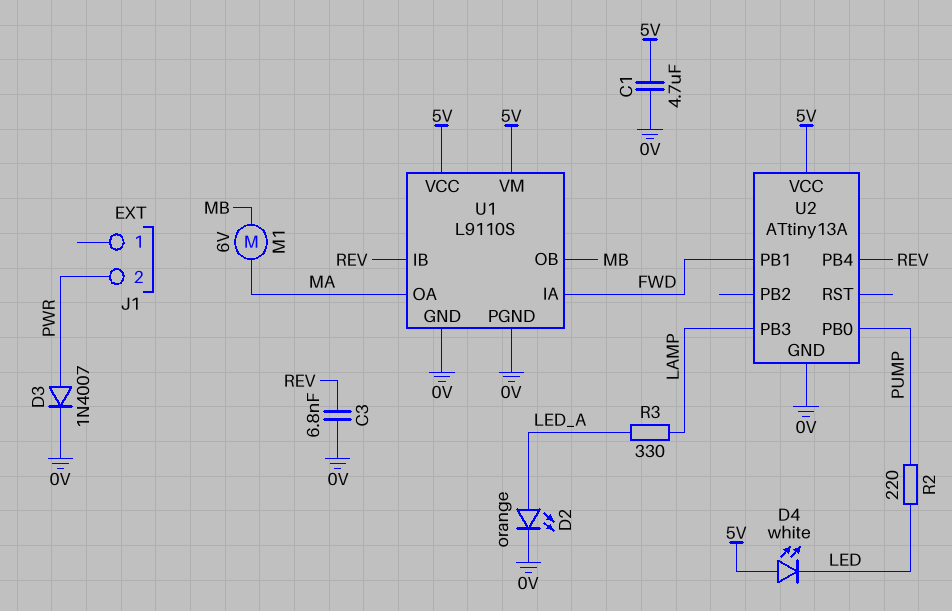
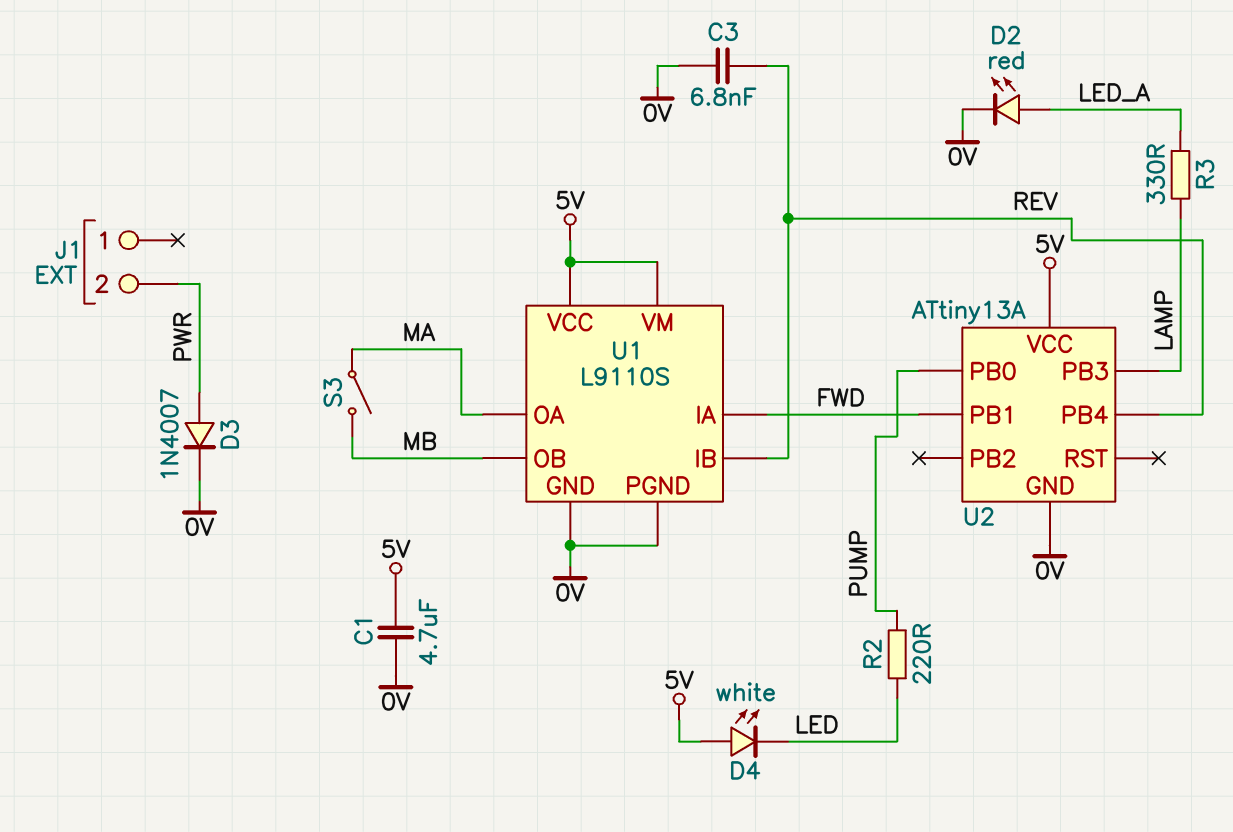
D2: LED orange (A LED_A, K 0V) -> LED red (A LED_A, K 0V)
M1: motor 6V (MA, MB) -> none
S3: none -> switch (MA, MB)

